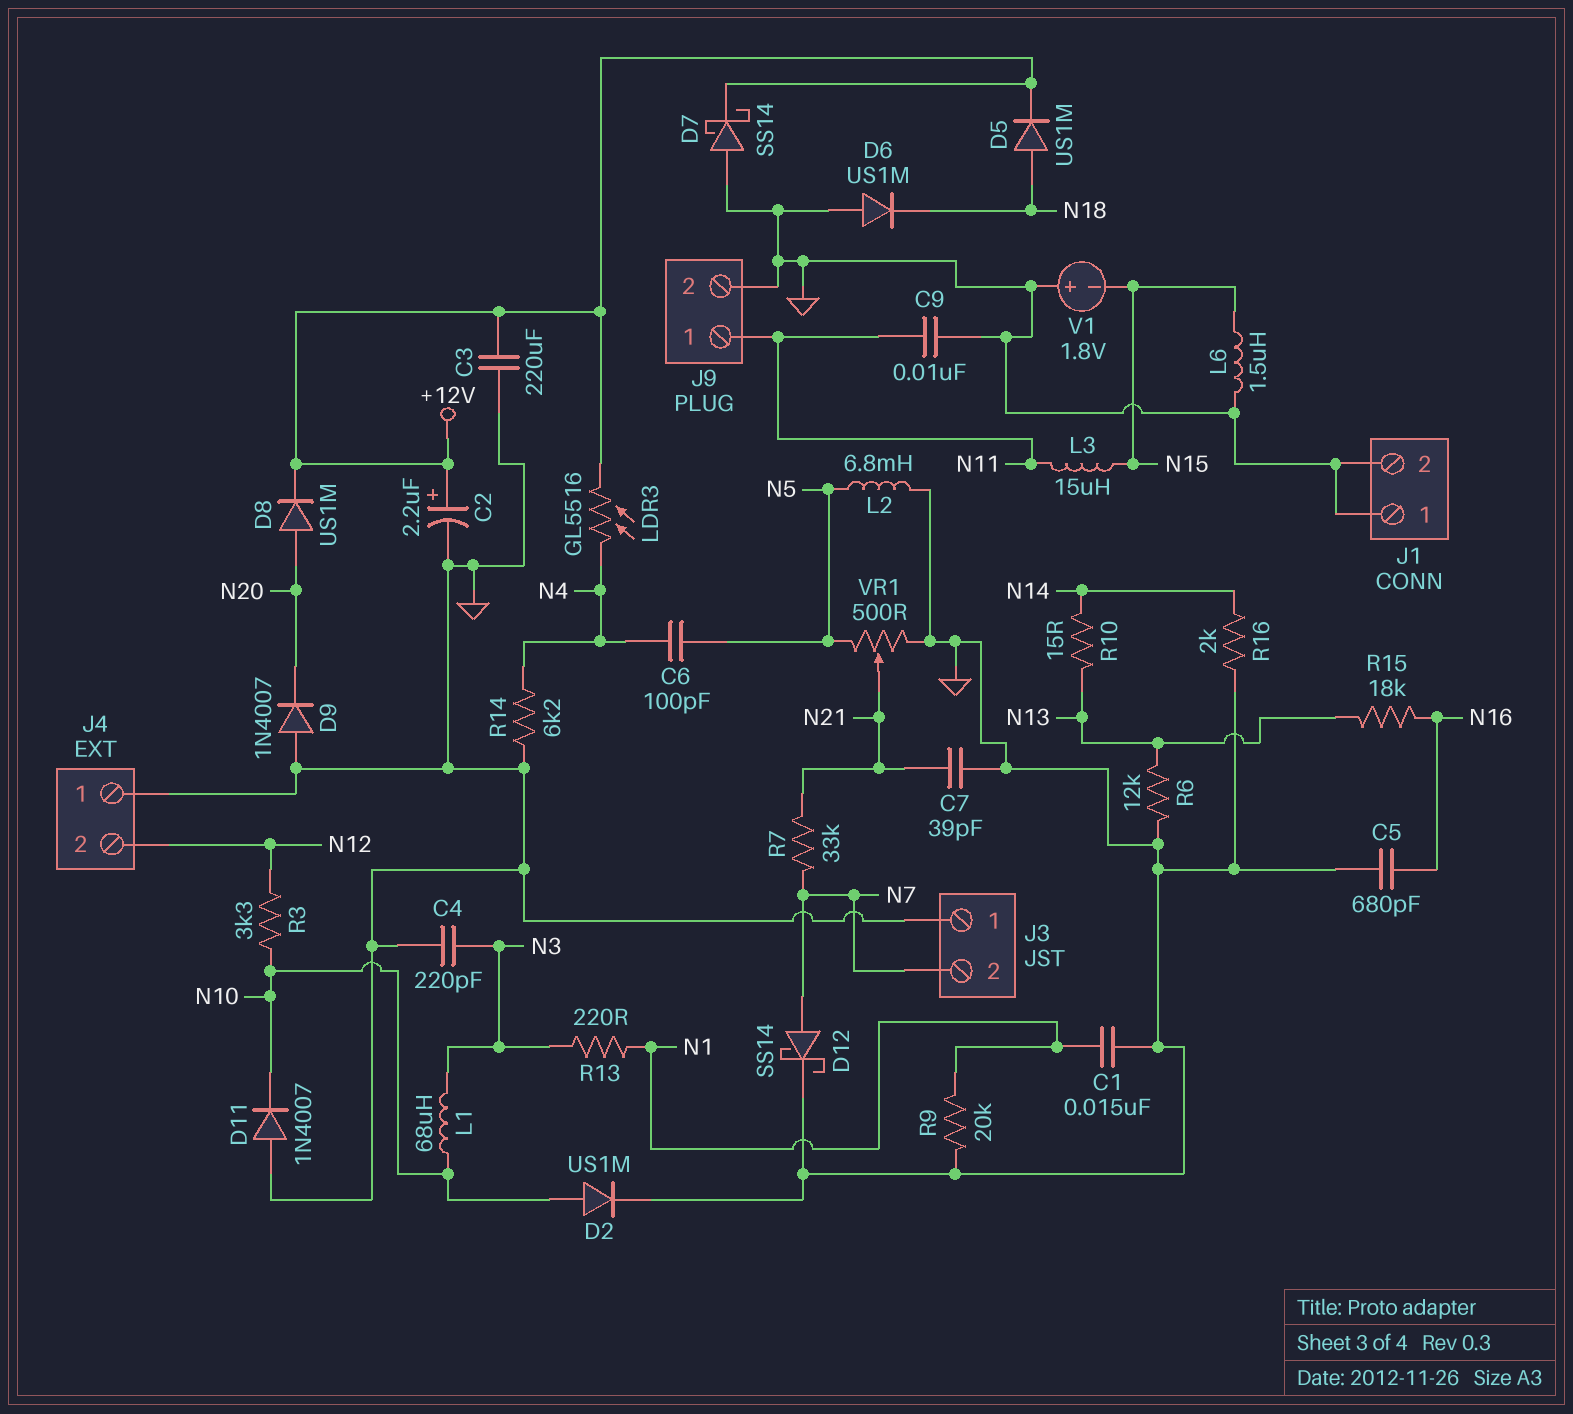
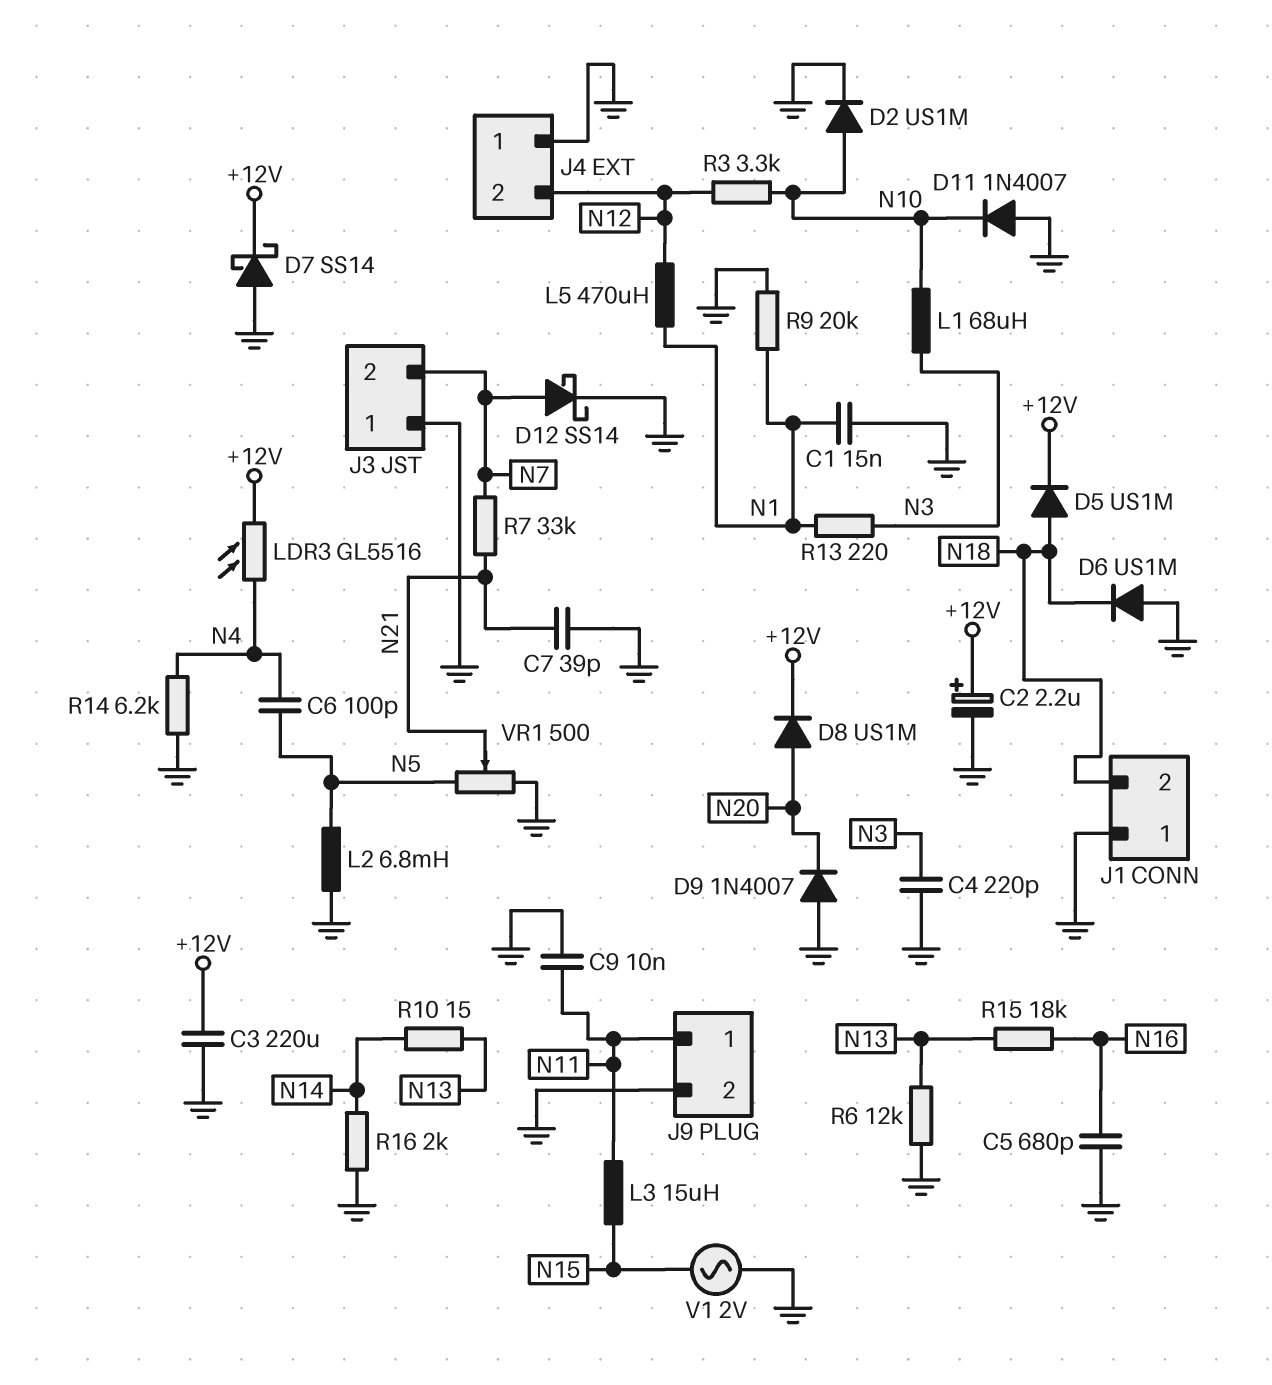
J1 pin 2: GND -> N18
L5: none -> 470uH (N1, N12)
L6: 1.5uH (GND, N15) -> none
V1: 1.8V (plus GND, minus N15) -> AC 2V (GND, N15)

